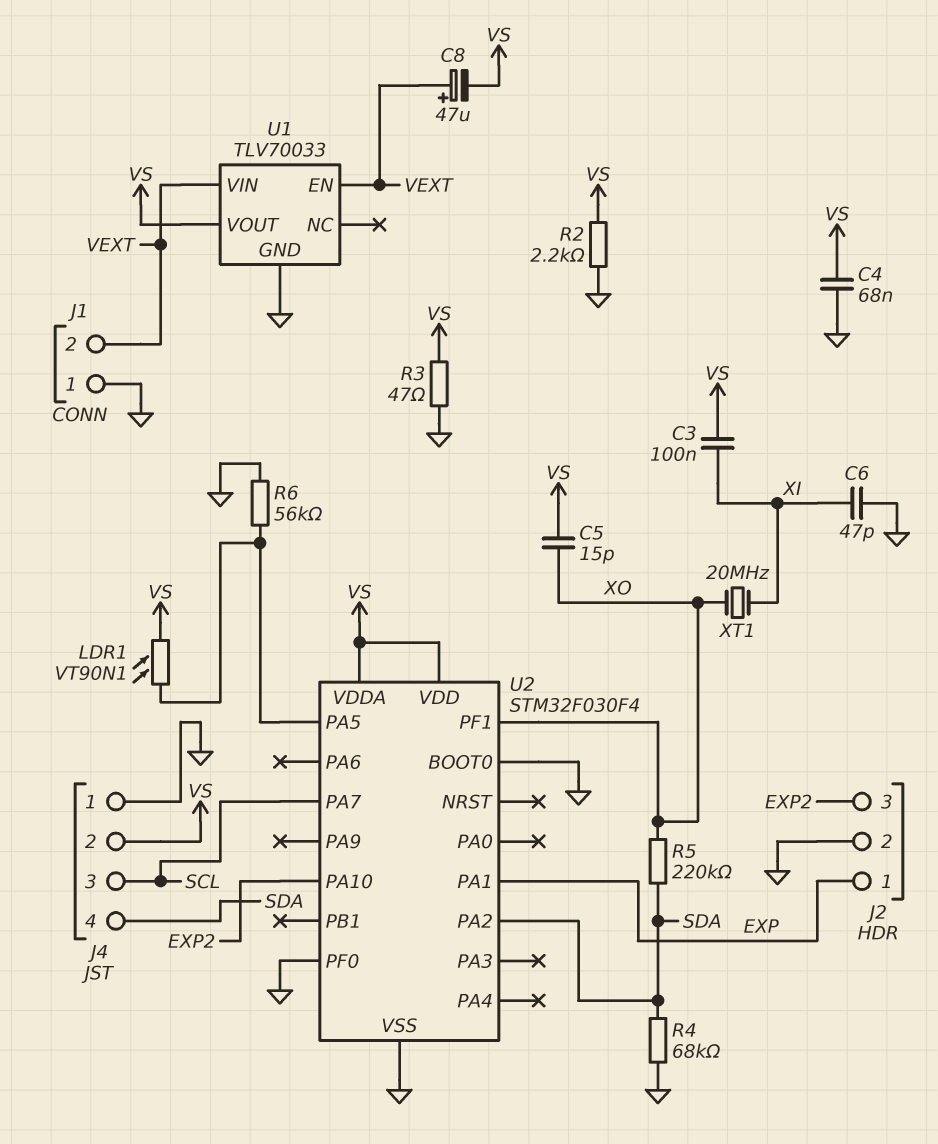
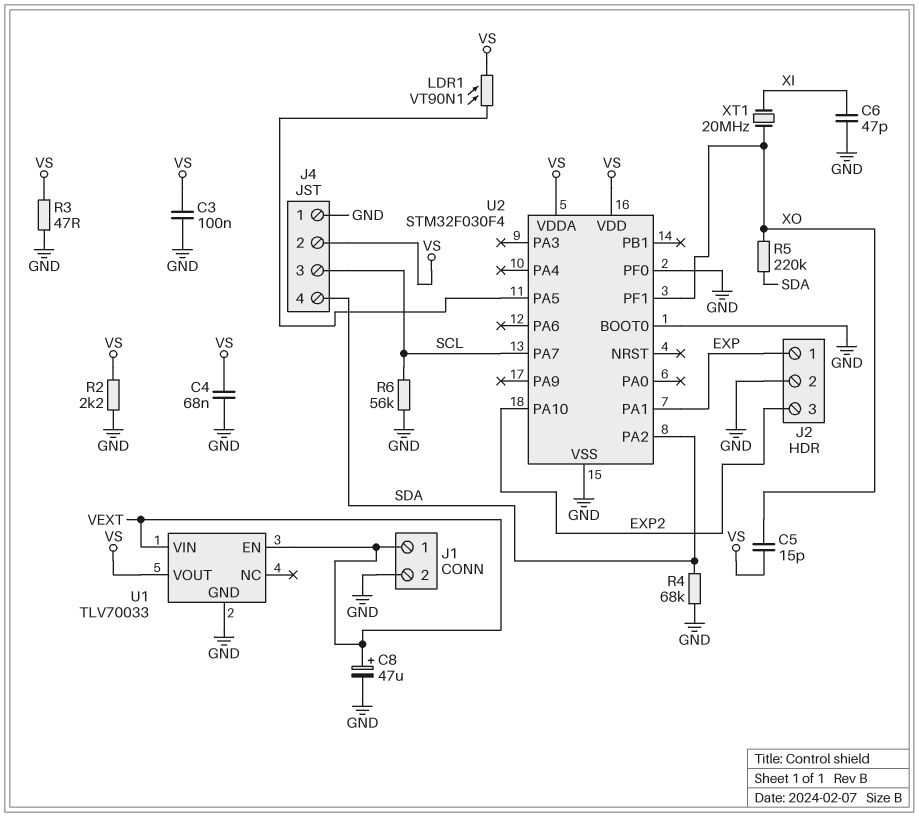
C3: 100nF (VS, XI) -> 100nF (GND, VS)
C8: 47uF (plus VEXT, minus VS) -> 47uF (plus VEXT, minus GND)
J1 pin 1: GND -> VEXT
J1 pin 2: VEXT -> GND
R6: 56k (GND, U2/PA5) -> 56k (GND, SCL)

